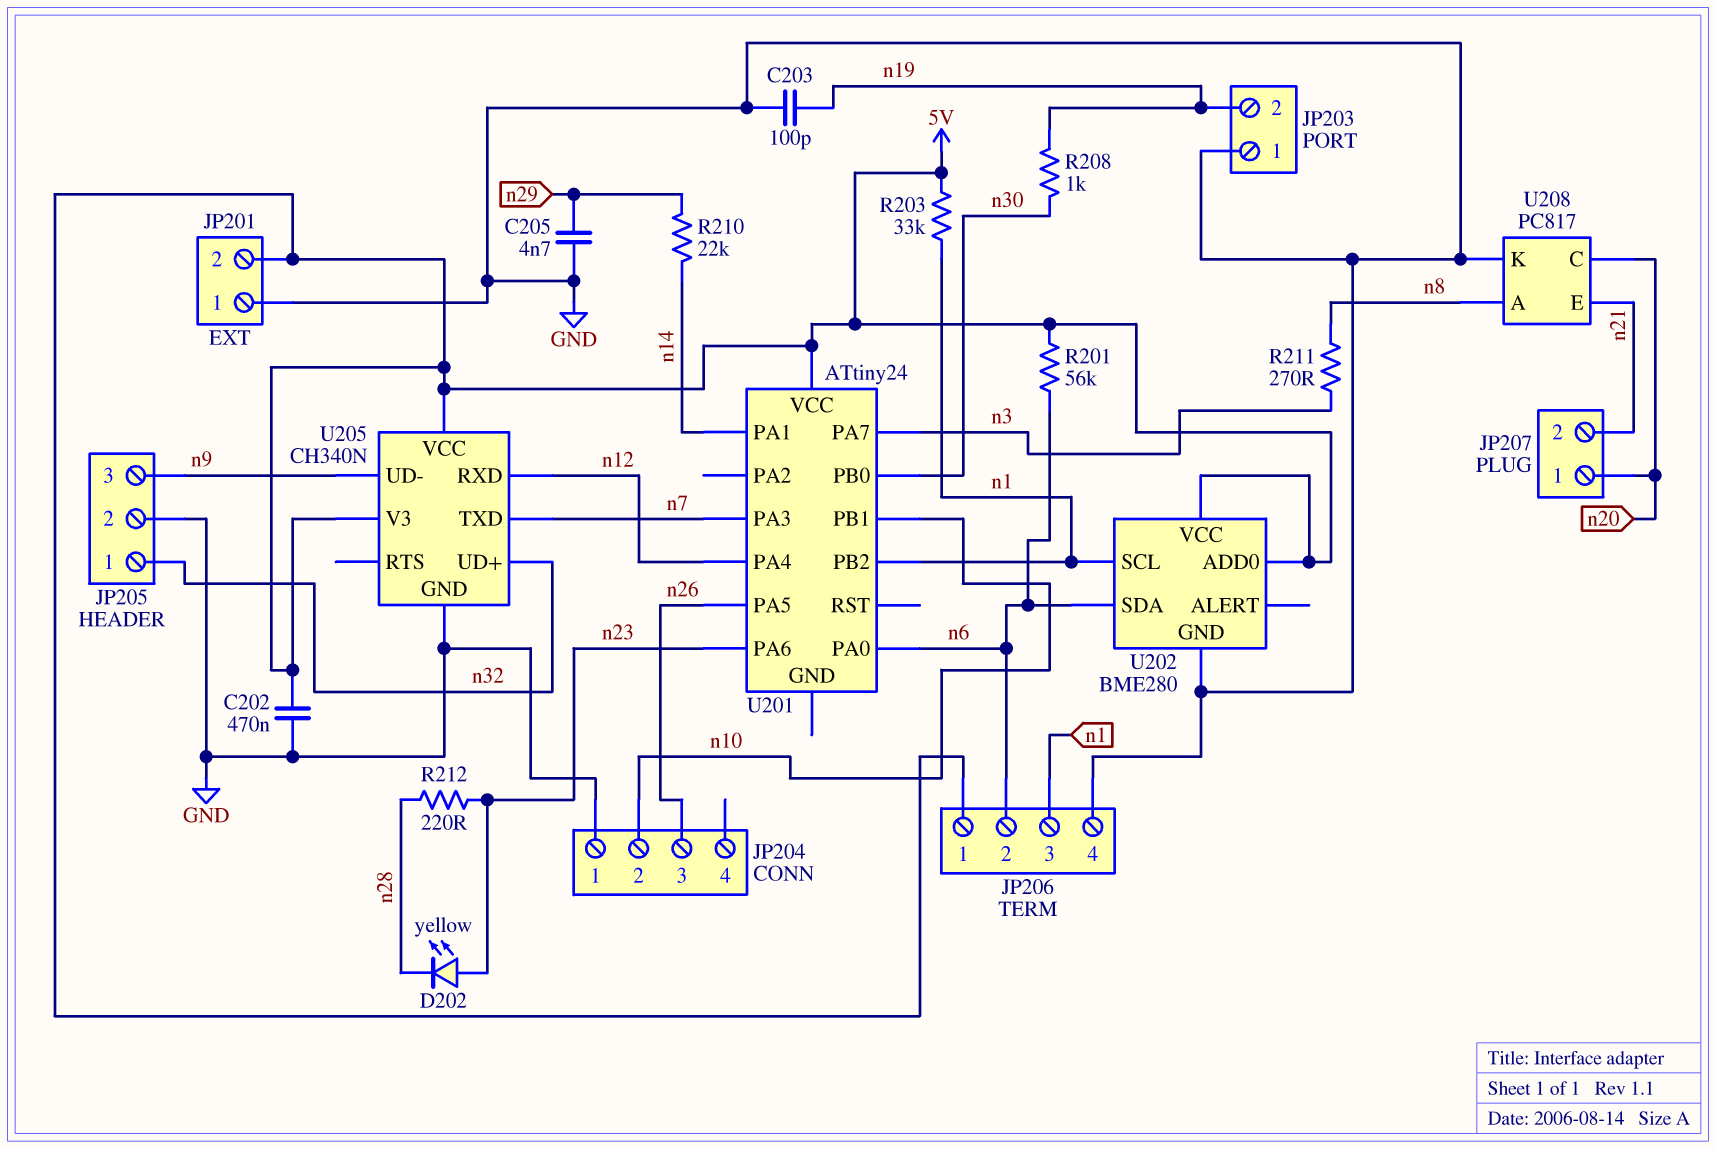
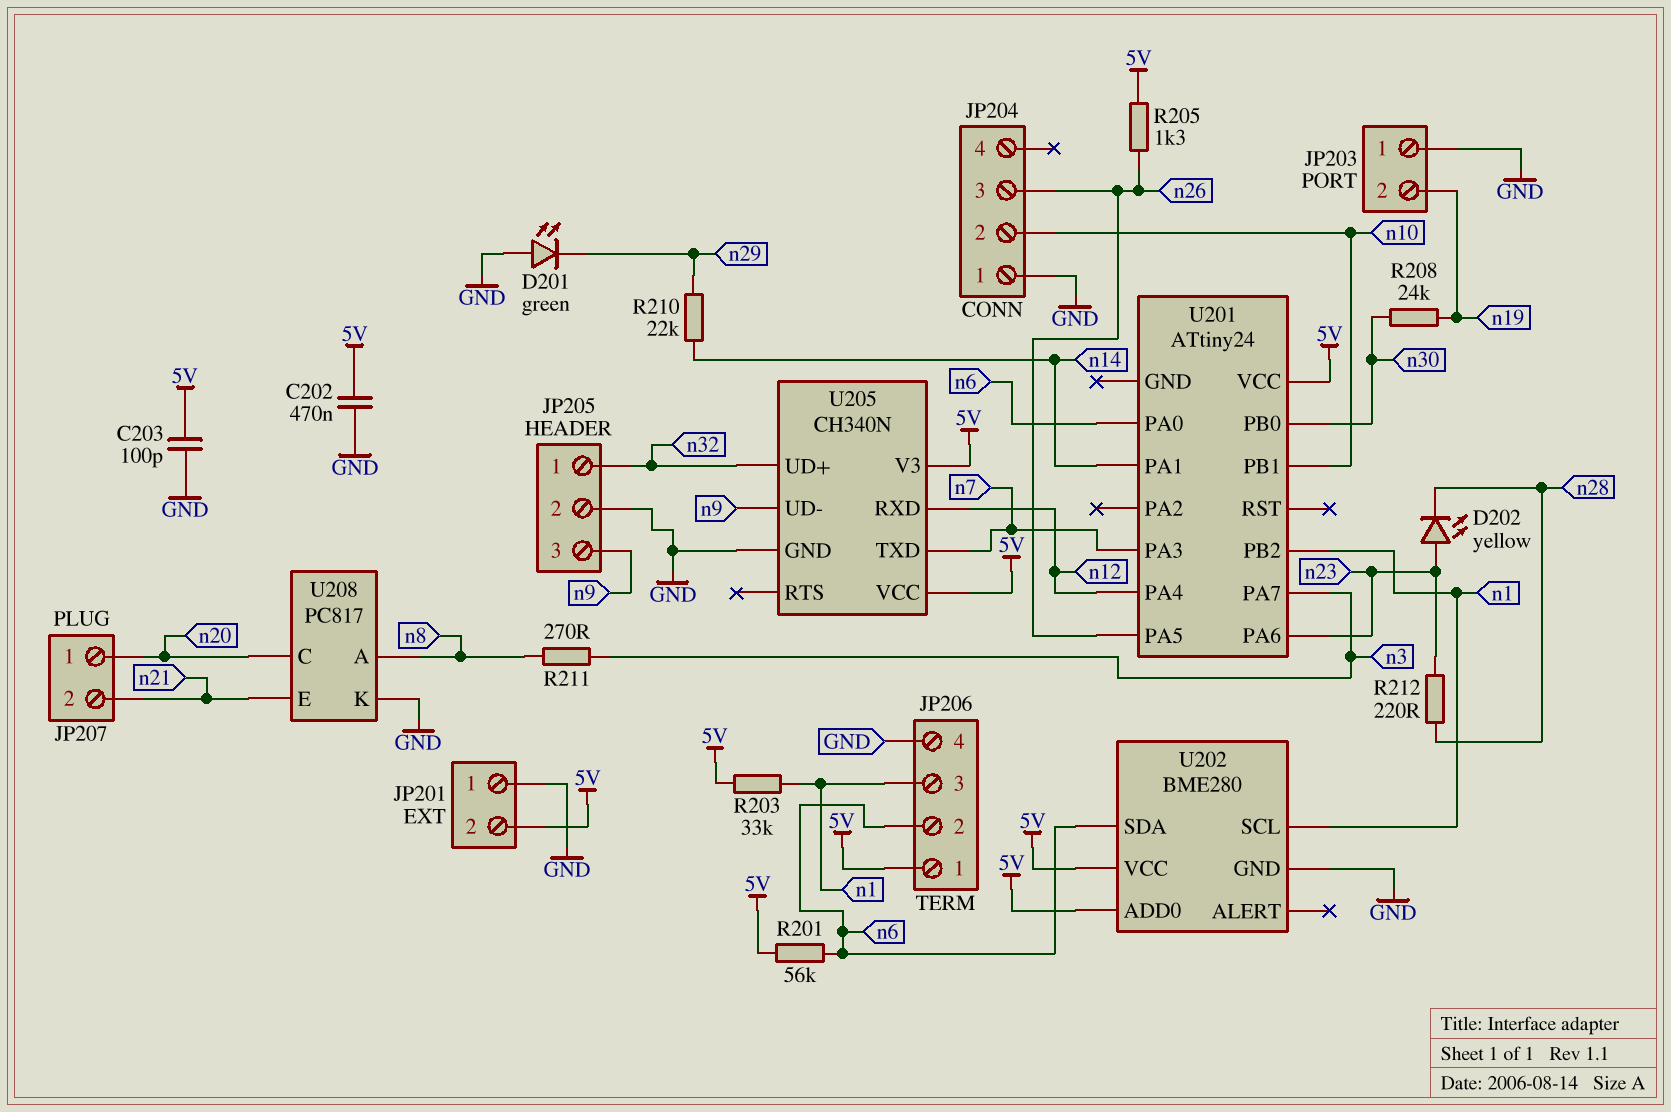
C203: 100pF (GND, n19) -> 100pF (5V, GND)
C205: 4.7nF (GND, n29) -> none
D201: none -> LED green (A GND, K n29)
R205: none -> 1.3k (5V, n26)
R208: 1k (n19, n30) -> 24k (n19, n30)

